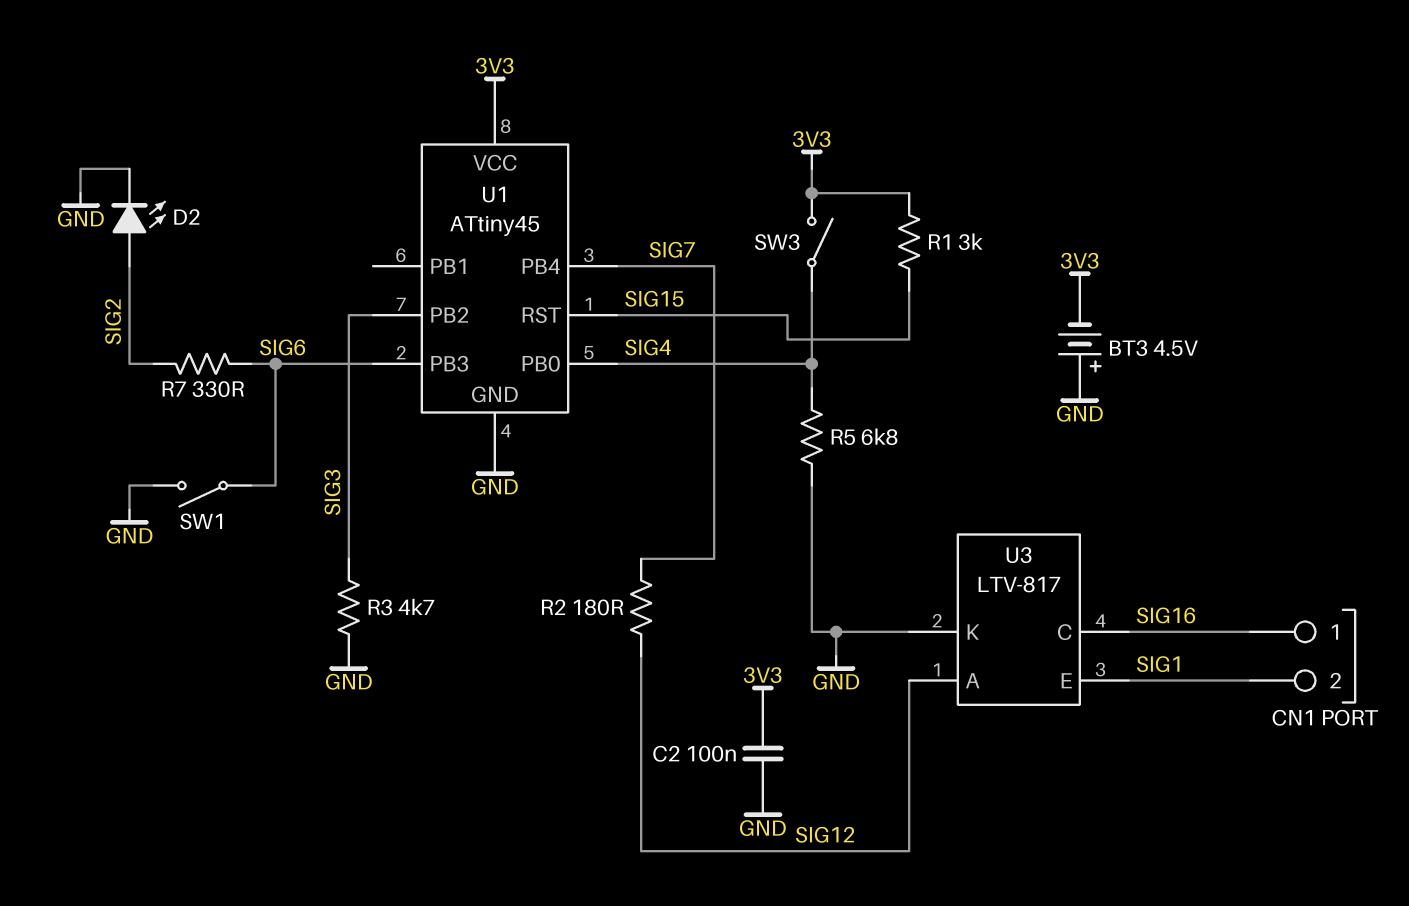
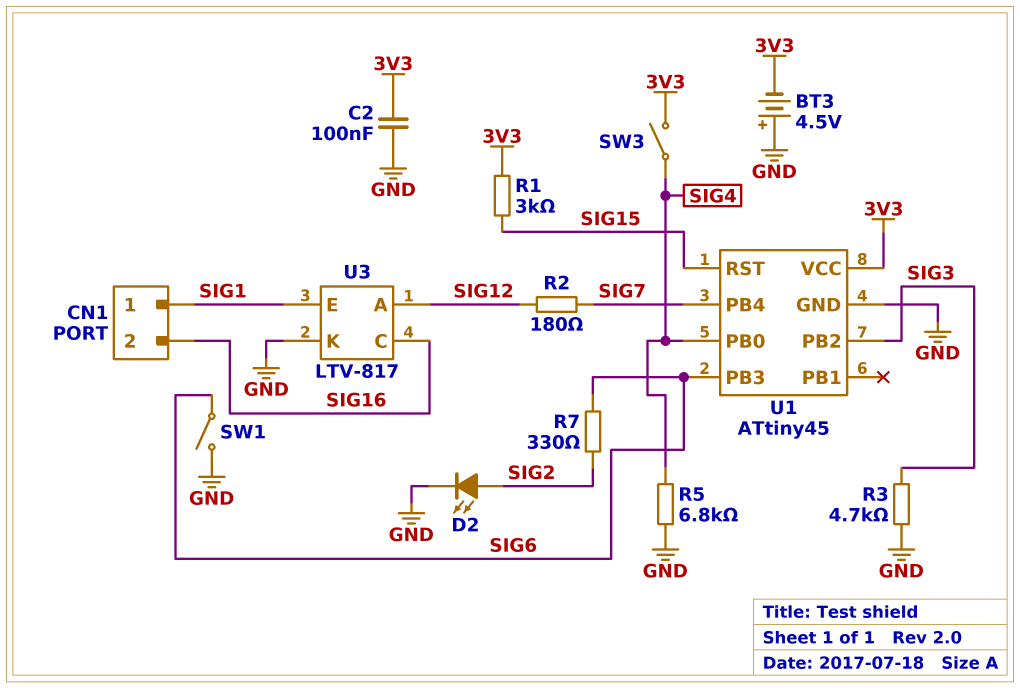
CN1 pin 1: SIG16 -> SIG1
CN1 pin 2: SIG1 -> SIG16

